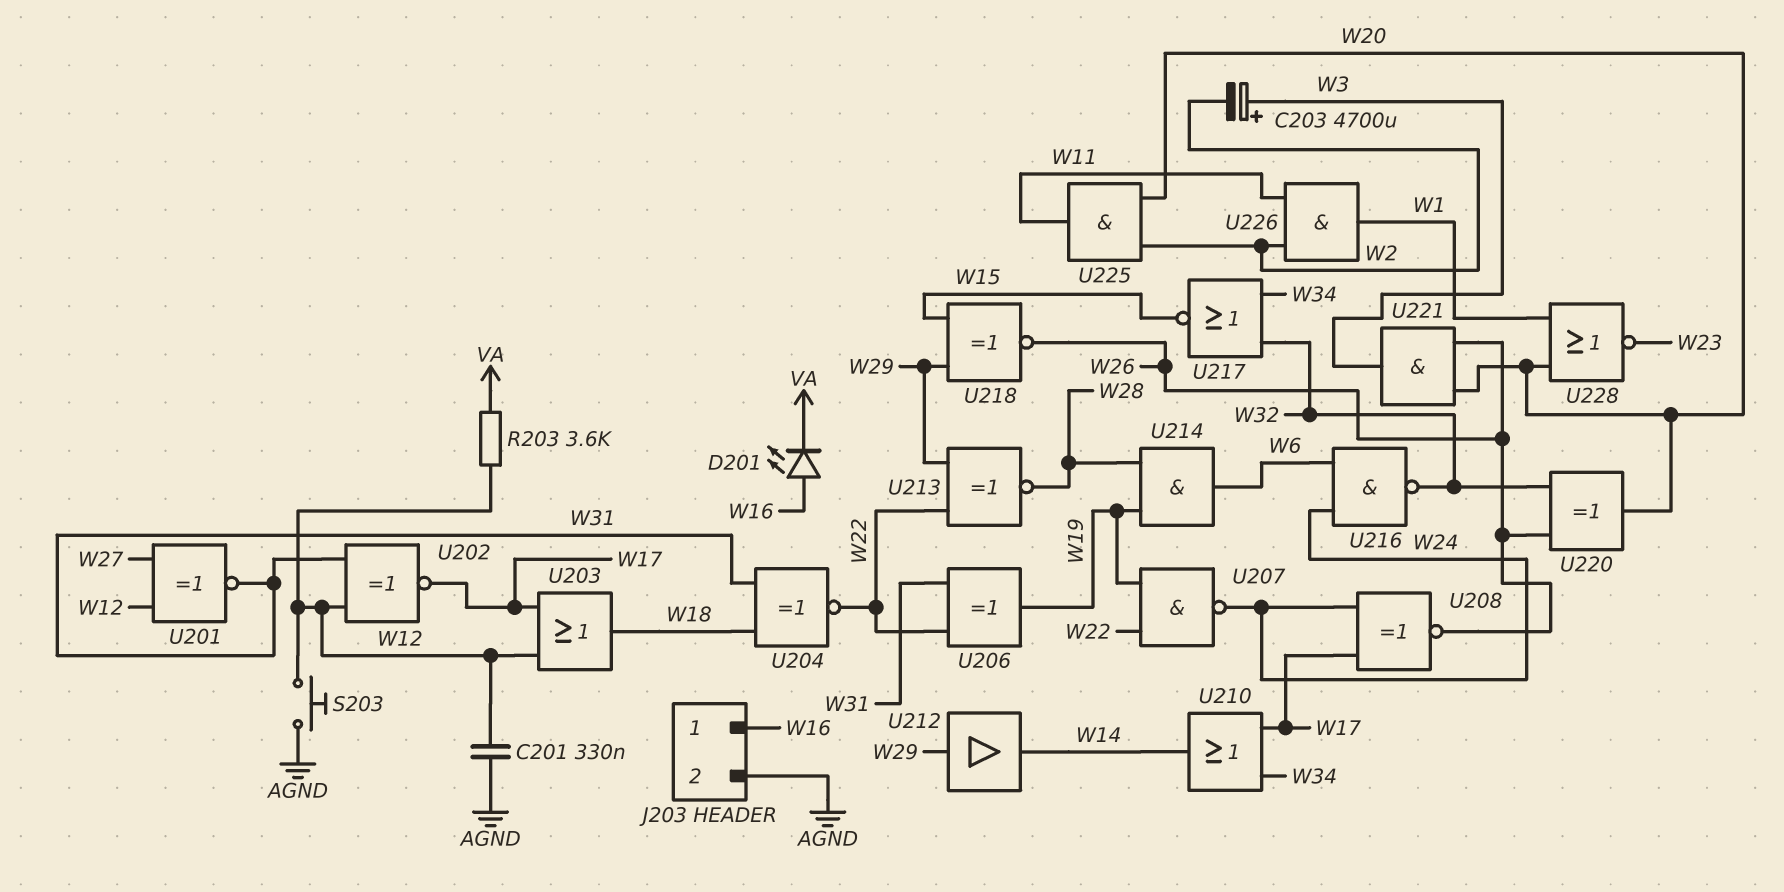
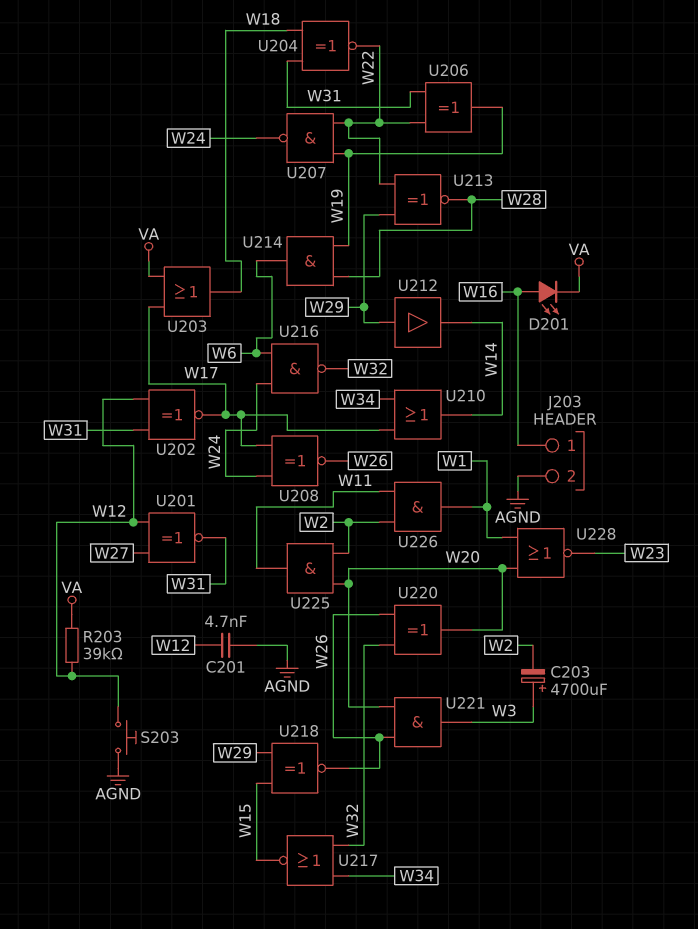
C201: 330nF (AGND, W12) -> 4.7nF (AGND, W12)
R203: 3.6k (VA, W12) -> 39k (VA, W12)
U203: OR (in W12, in W17, out W18) -> OR (in VA, in W17, out W18)

